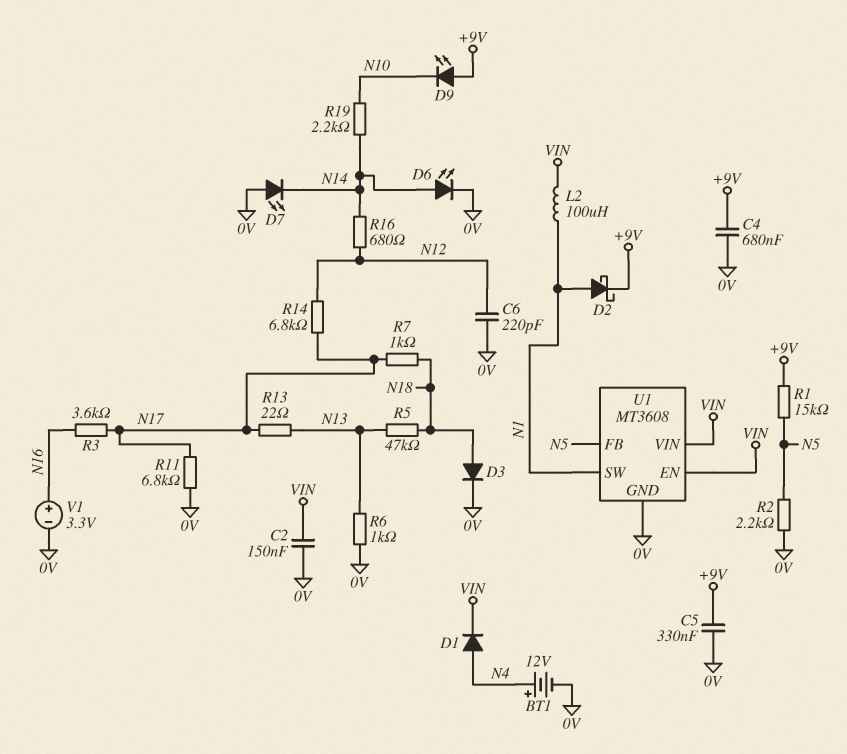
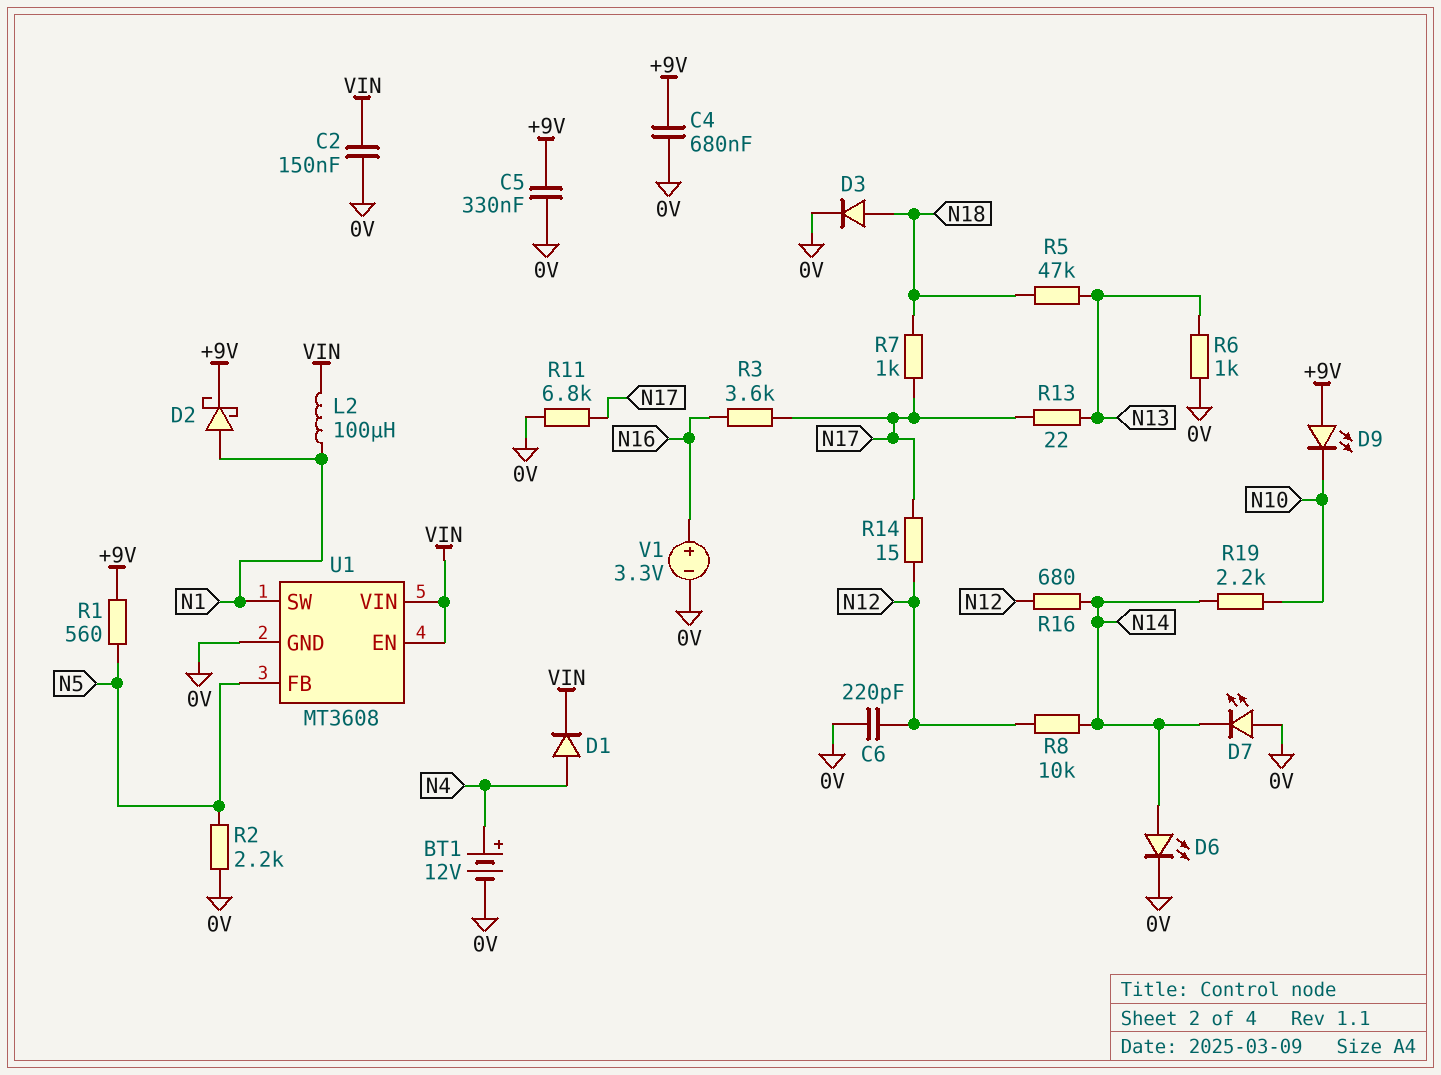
R1: 15k (+9V, N5) -> 560 (+9V, N5)
R8: none -> 10k (N12, N14)
R14: 6.8k (N12, N17) -> 15 (N12, N17)

